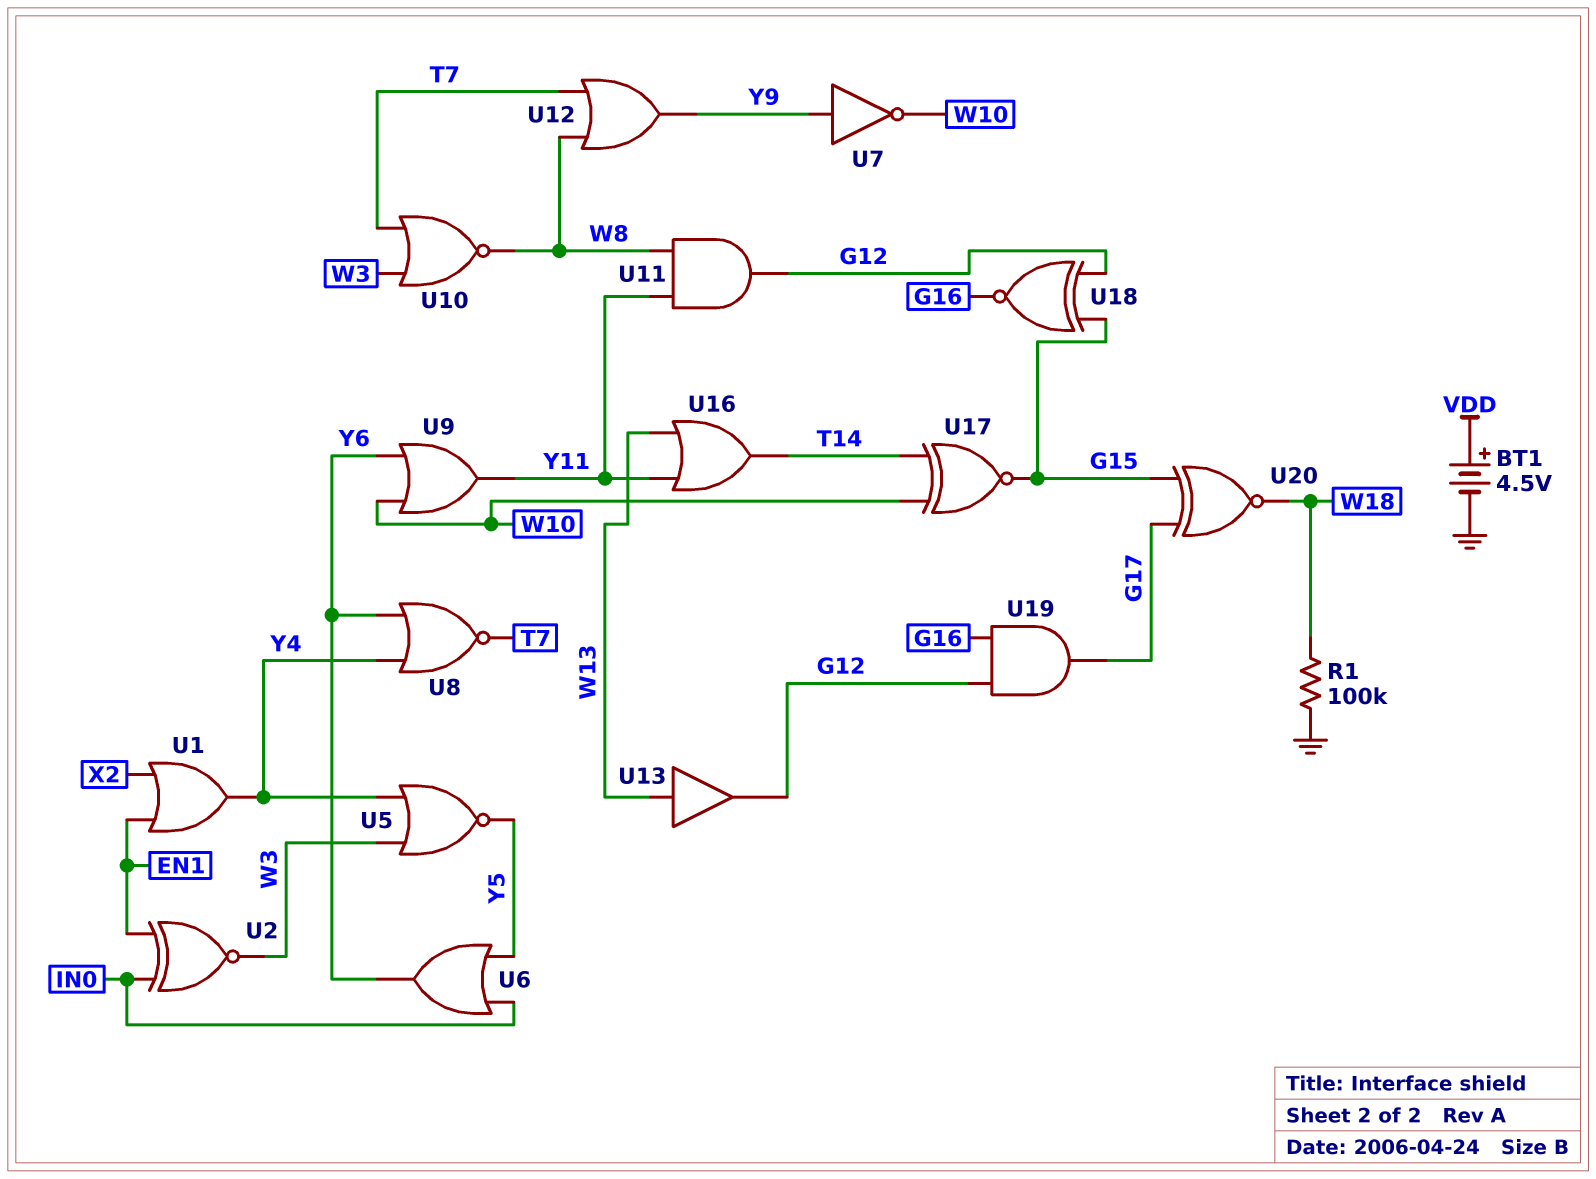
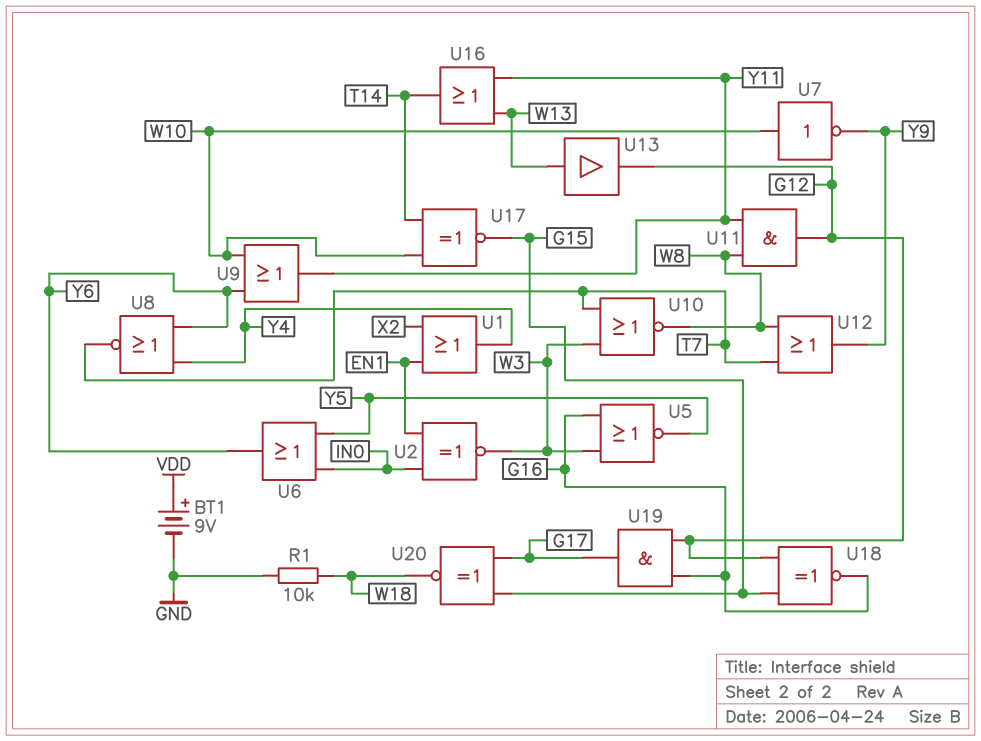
BT1: 4.5V (plus VDD, minus GND) -> 9V (plus VDD, minus GND)
R1: 100k (GND, W18) -> 10k (GND, W18)
U5: NOR (in W3, in Y4, out Y5) -> NOR (in G16, in W3, out Y5)
U7: NOT (in Y9, out W10) -> NOT (in W10, out Y9)

